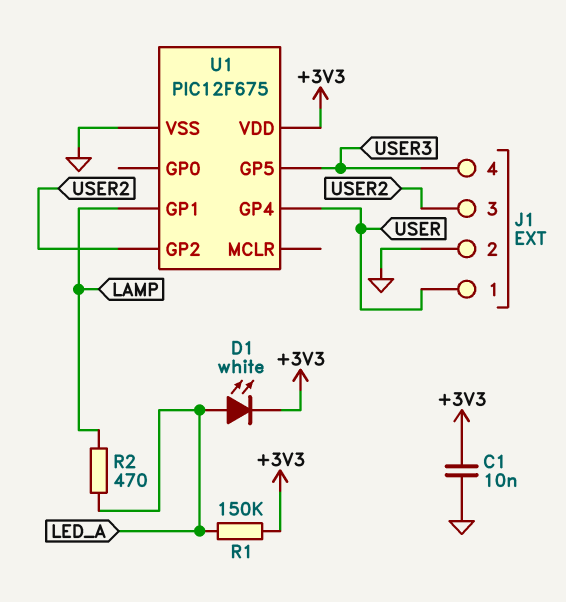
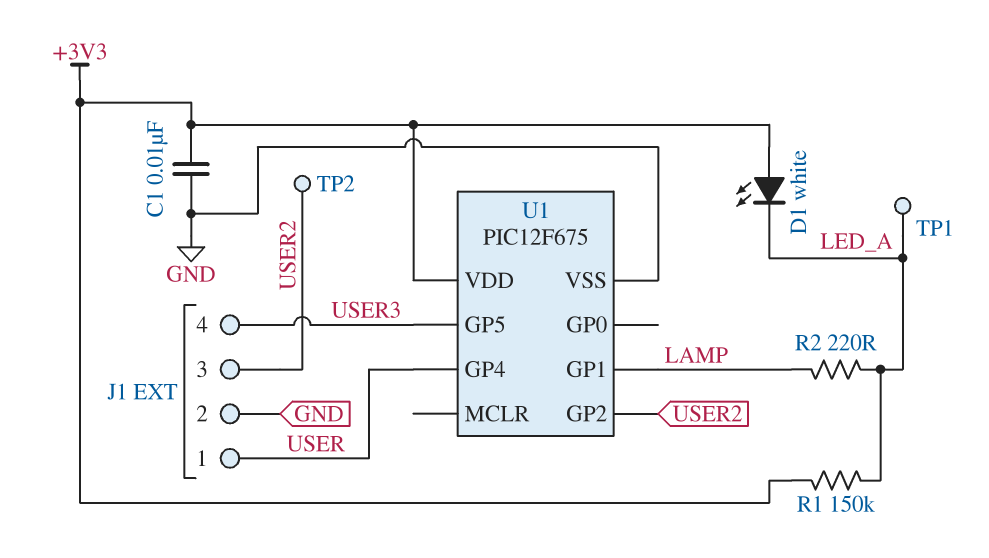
D1: LED white (A LED_A, K +3V3) -> LED white (A +3V3, K LED_A)
R2: 470 (LAMP, LED_A) -> 220 (LAMP, LED_A)
TP1: none -> test point (LED_A)
TP2: none -> test point (USER2)

